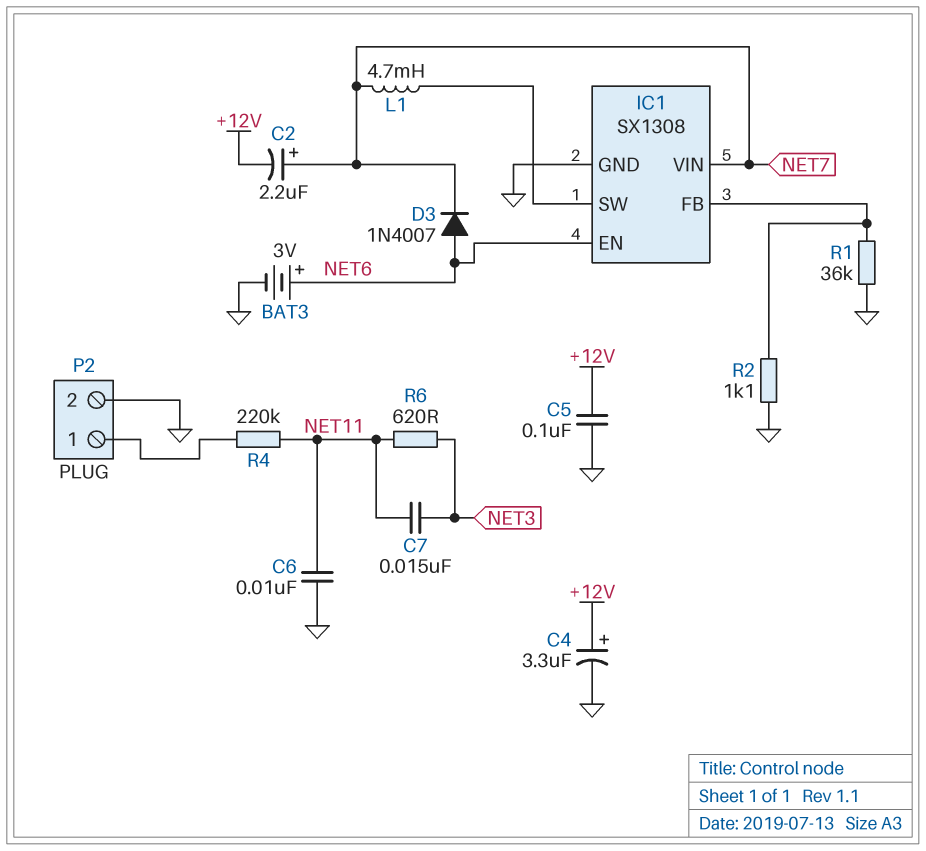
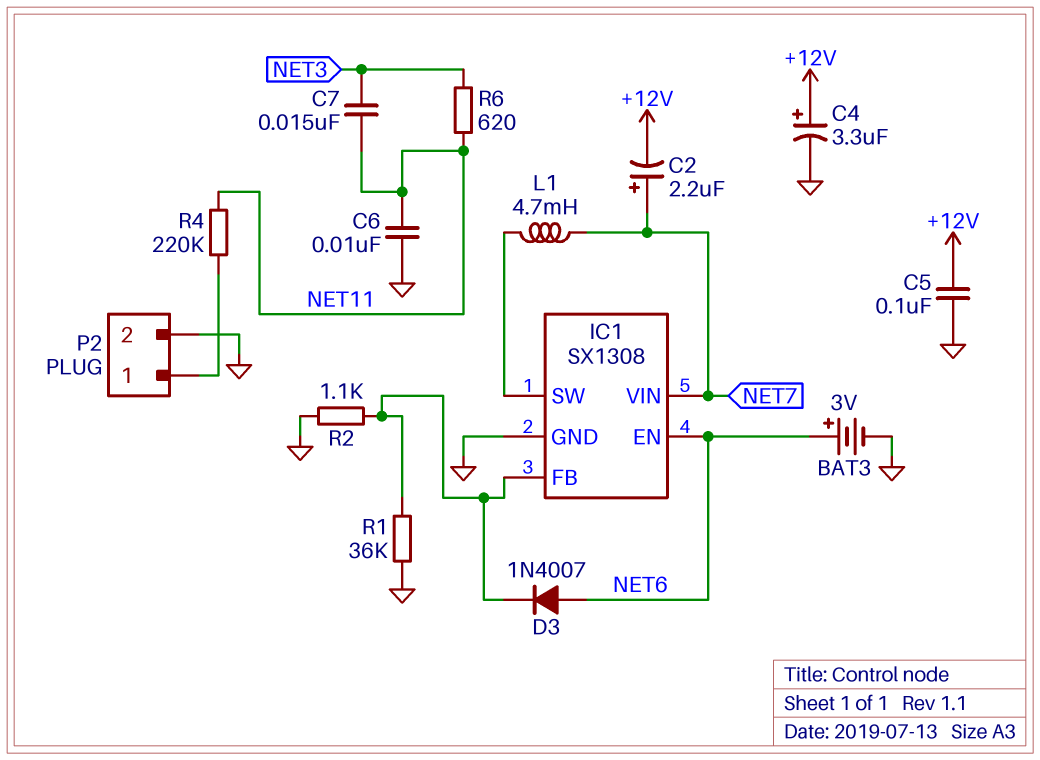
D3: diode 1N4007 (A NET6, K NET7) -> diode 1N4007 (A NET6, K IC1/FB)

